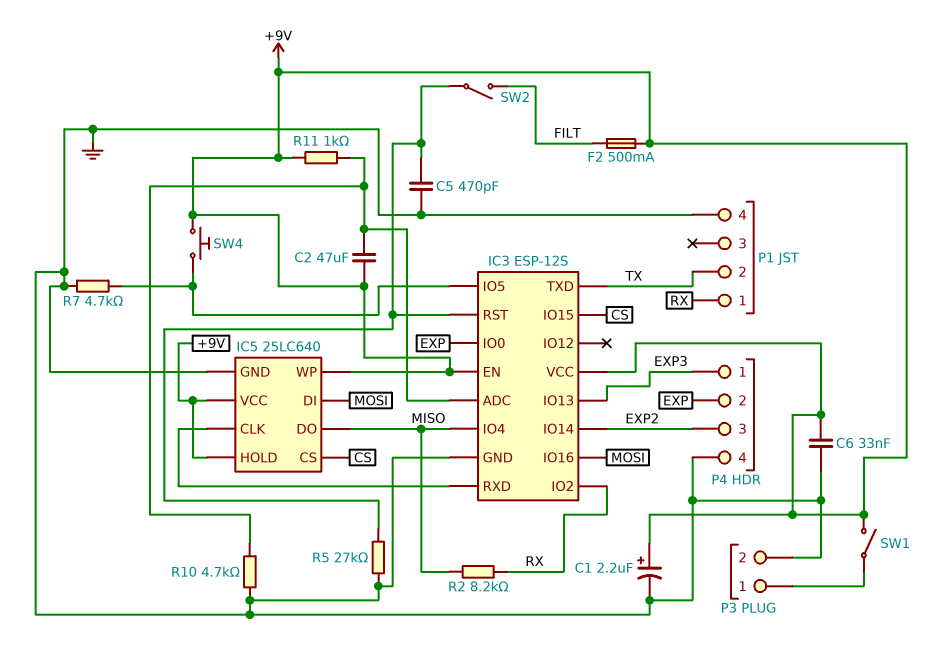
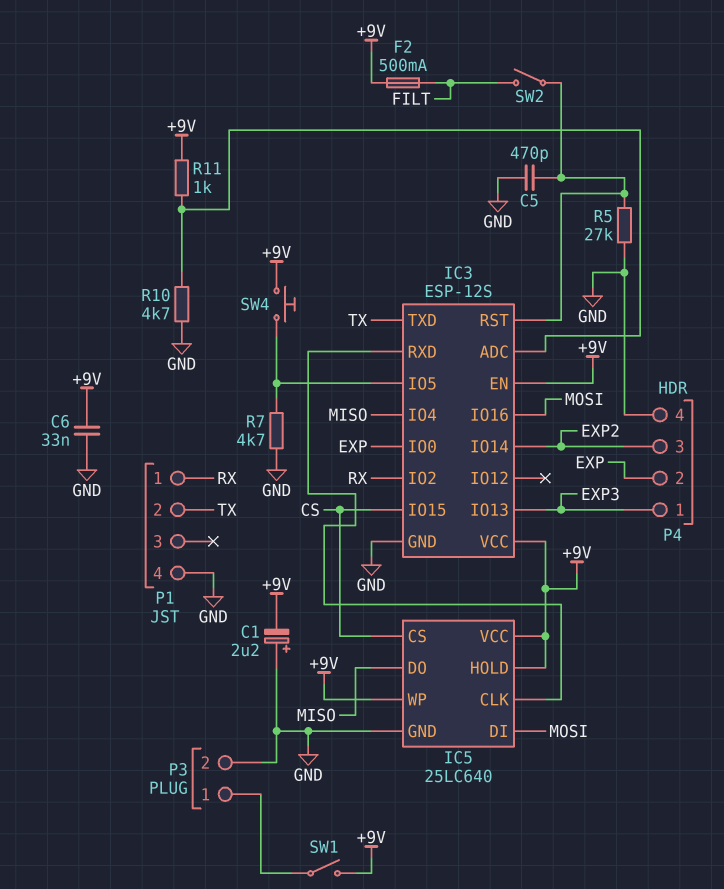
C1: 2.2uF (plus +9V, minus GND) -> 2.2uF (plus GND, minus +9V)
C2: 47uF (+9V, IC3/ADC) -> none
R2: 8.2k (MISO, RX) -> none

